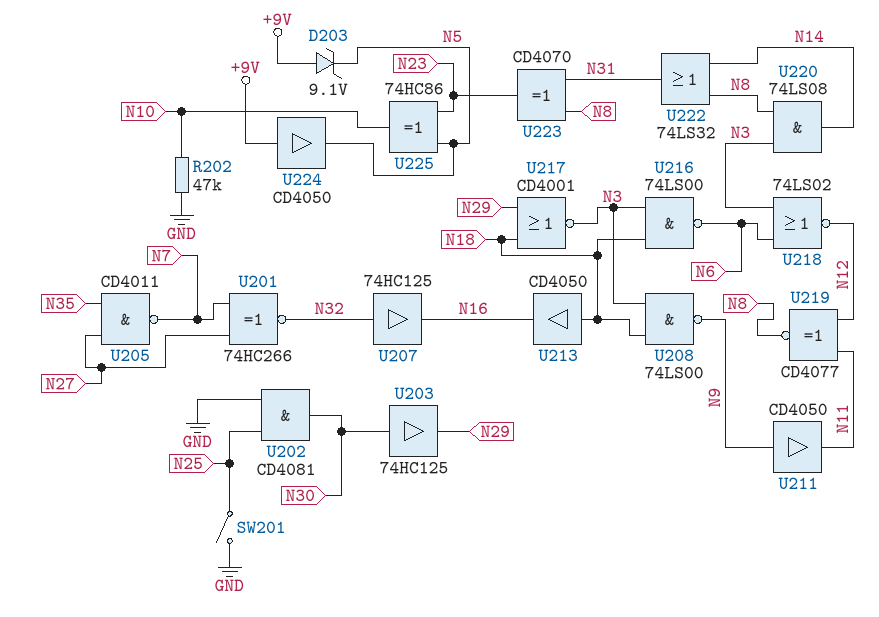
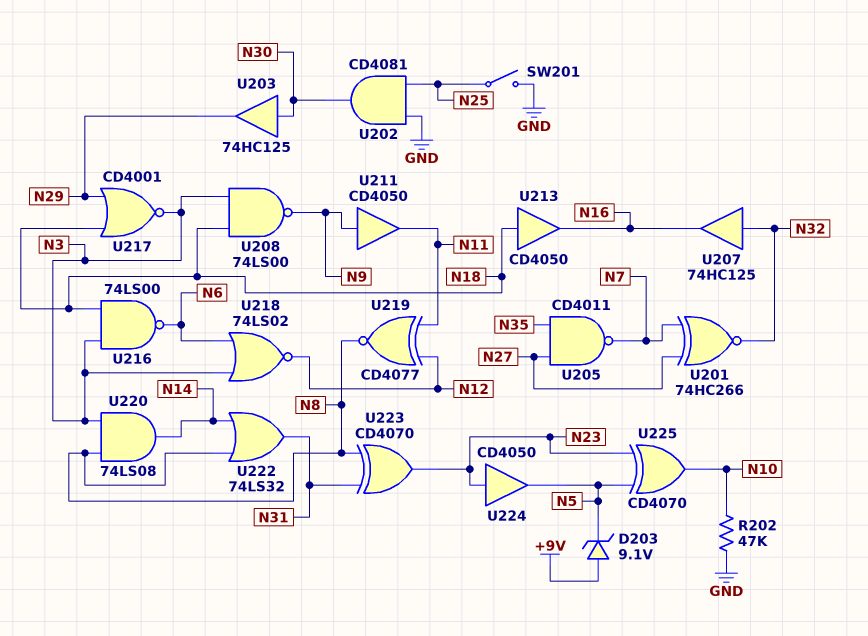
U224: buffer CD4050 (in +9V, out N5) -> buffer CD4050 (in N23, out N5)
U225: XOR 74HC86 (in N5, in N23, out N10) -> XOR CD4070 (in N5, in N23, out N10)

